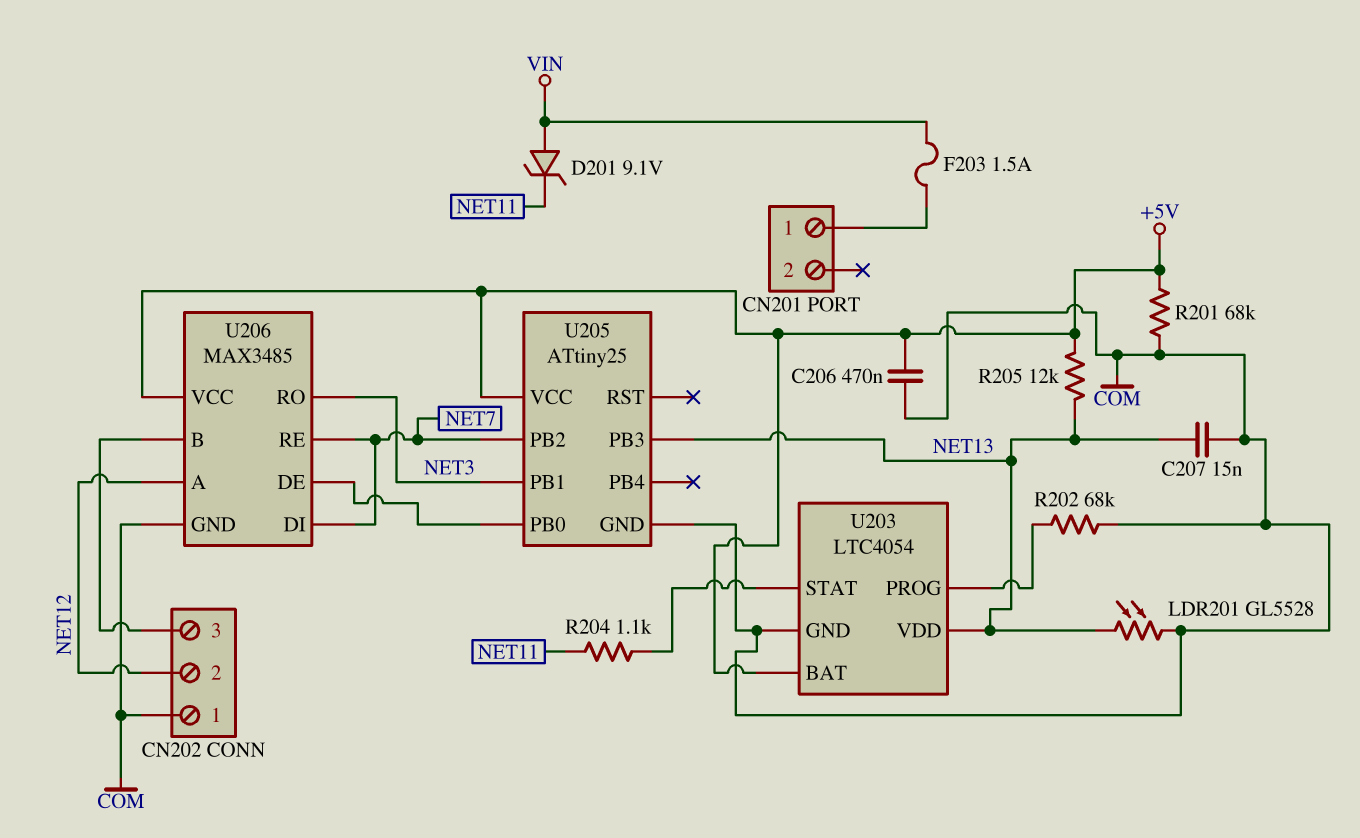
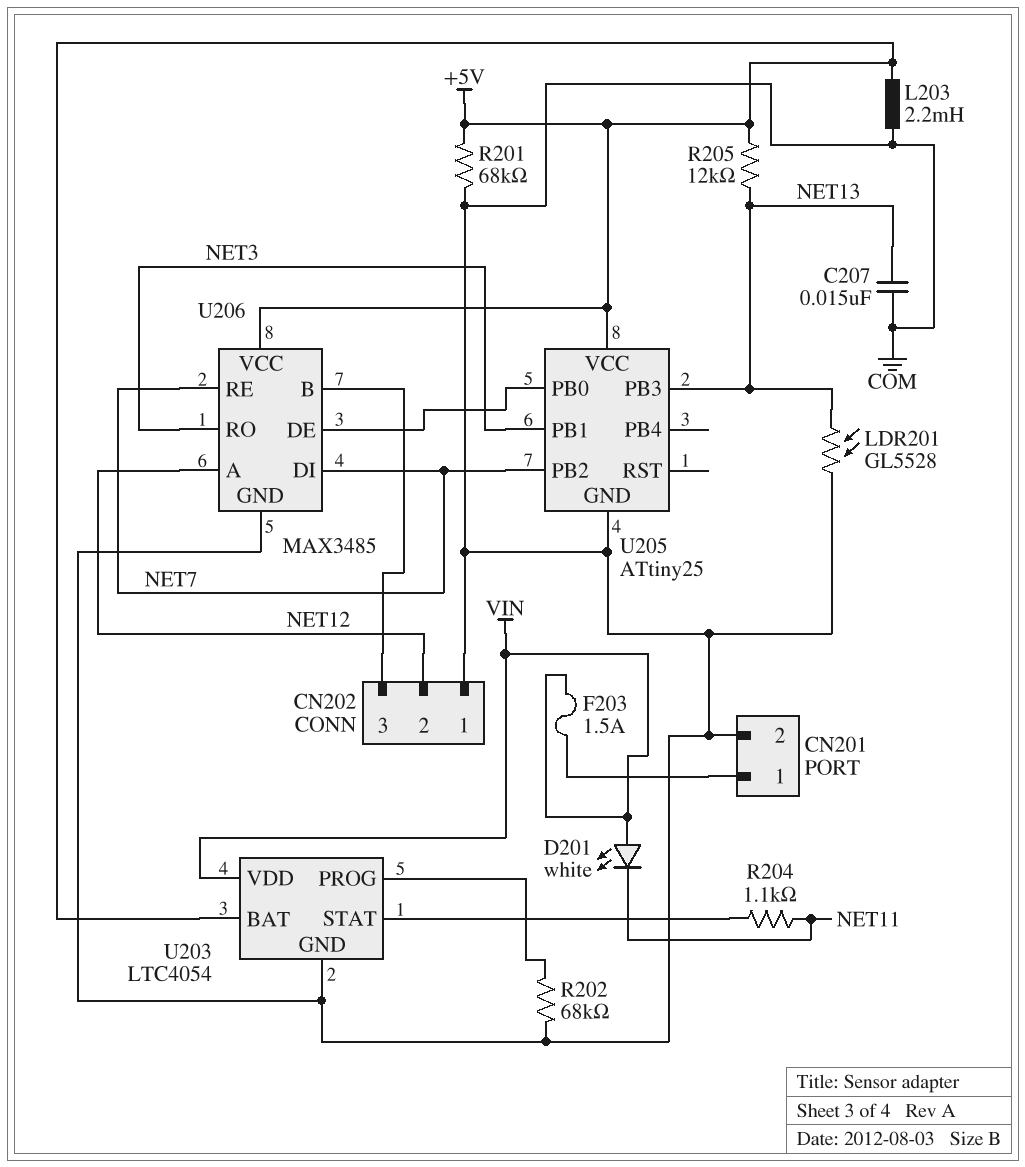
C206: 470nF (+5V, COM) -> none
CN201 pin 2: none -> COM
D201: zener 9.1V (A VIN, K NET11) -> LED white (A VIN, K NET11)
L203: none -> 2.2mH (+5V, COM)
U203 pin VDD: NET13 -> VIN

